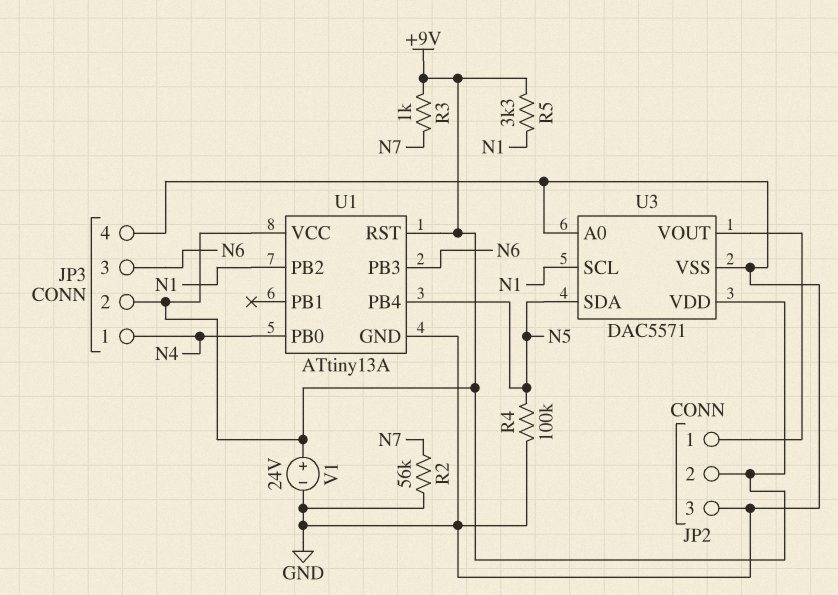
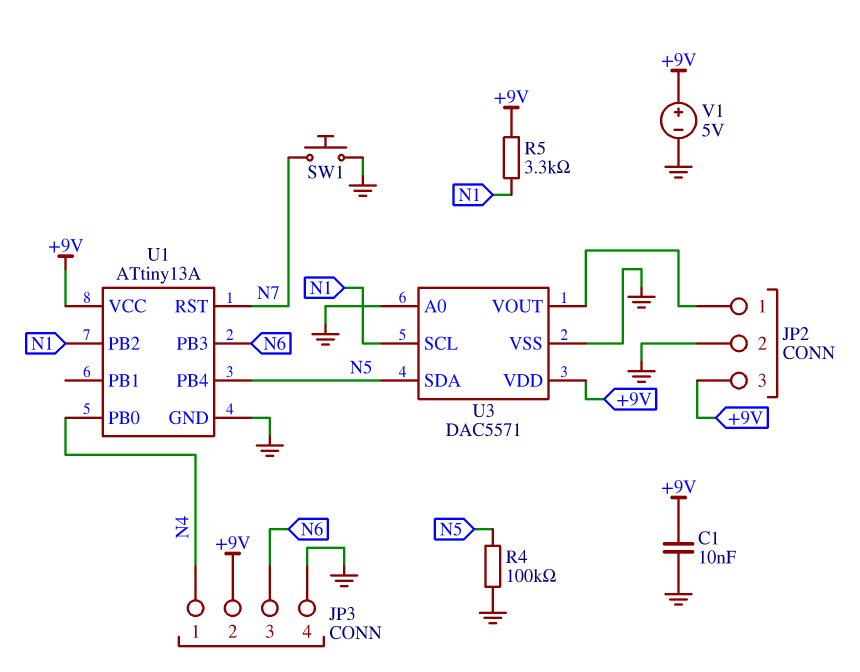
C1: none -> 10nF (+9V, GND)
JP2 pin 2: +9V -> GND
JP2 pin 3: GND -> +9V
R2: 56k (GND, N7) -> none
R3: 1k (+9V, N7) -> none
SW1: none -> button (GND, N7)
U1 pin RST: +9V -> N7
V1: 24V (plus +9V, minus GND) -> 5V (plus +9V, minus GND)

